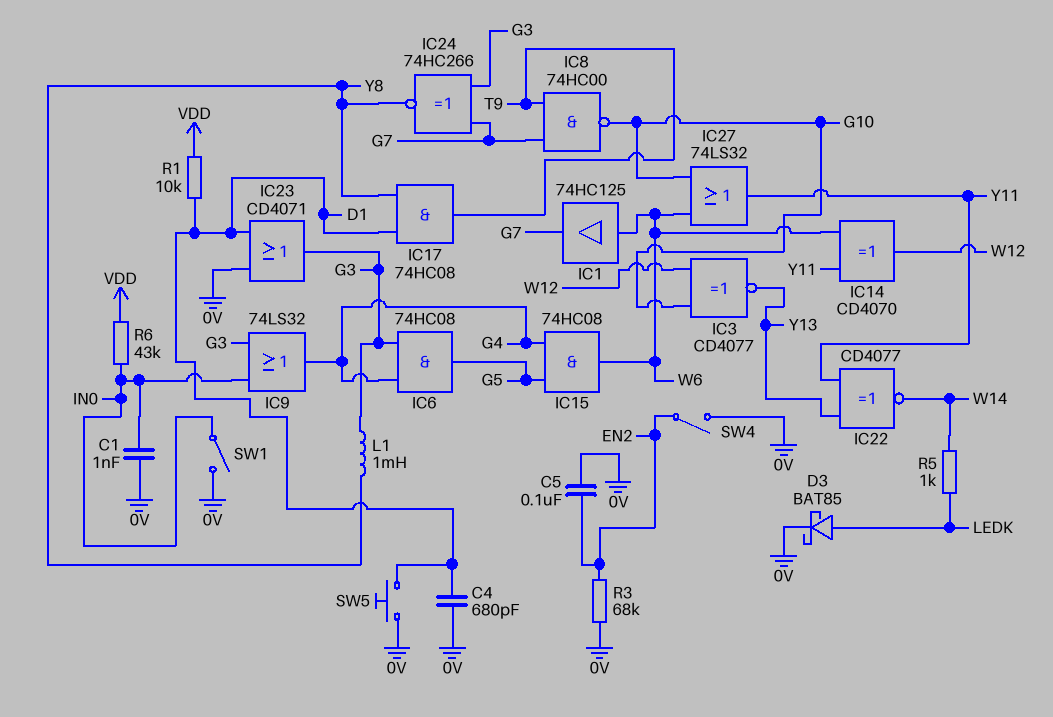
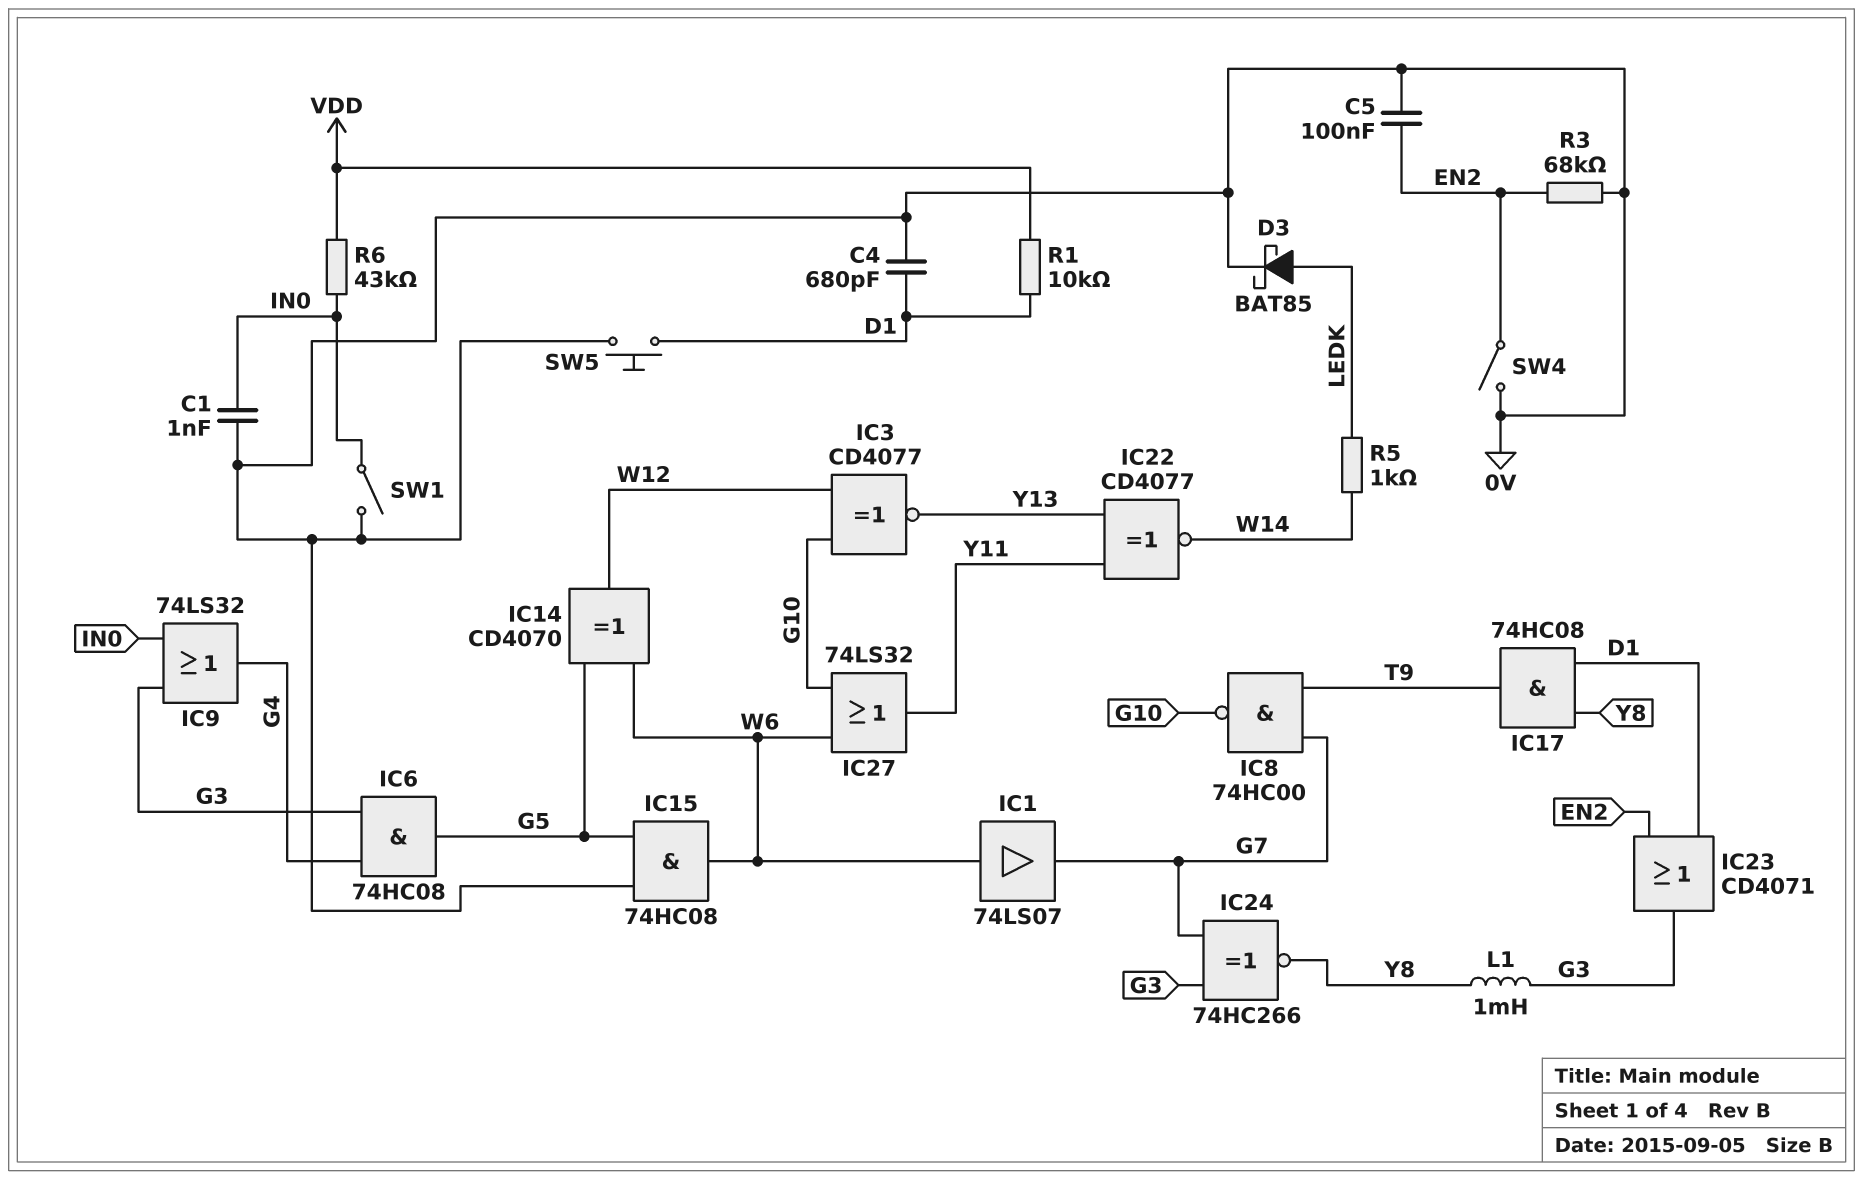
IC1: buffer 74HC125 (in W6, out G7) -> buffer 74LS07 (in W6, out G7)
IC14: XOR CD4070 (in W6, in Y11, out W12) -> XOR CD4070 (in G5, in W6, out W12)
IC15: AND 74HC08 (in G4, in G5, out W6) -> AND 74HC08 (in 0V, in G5, out W6)
IC23: OR CD4071 (in 0V, in D1, out G3) -> OR CD4071 (in D1, in EN2, out G3)

